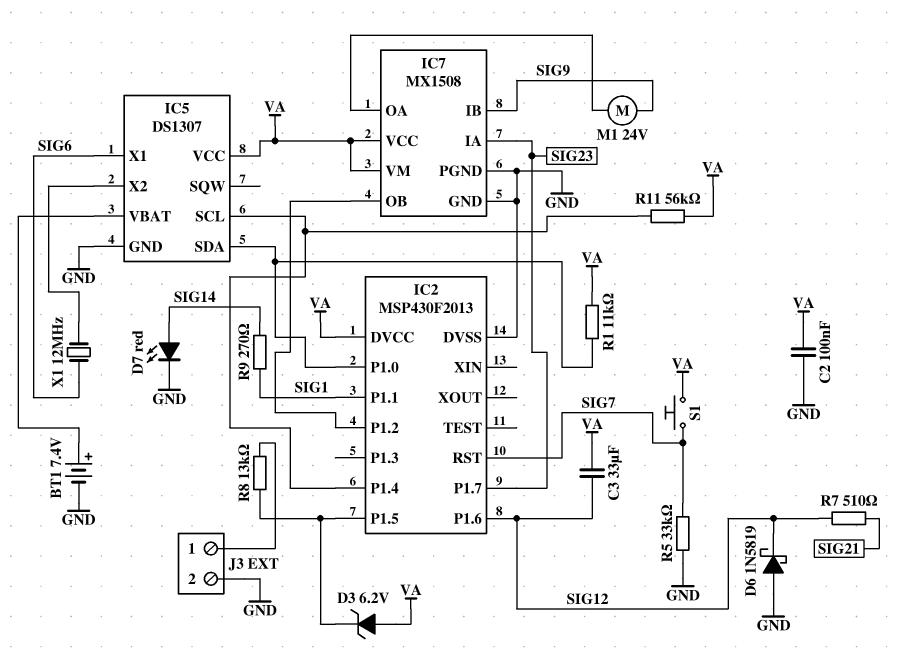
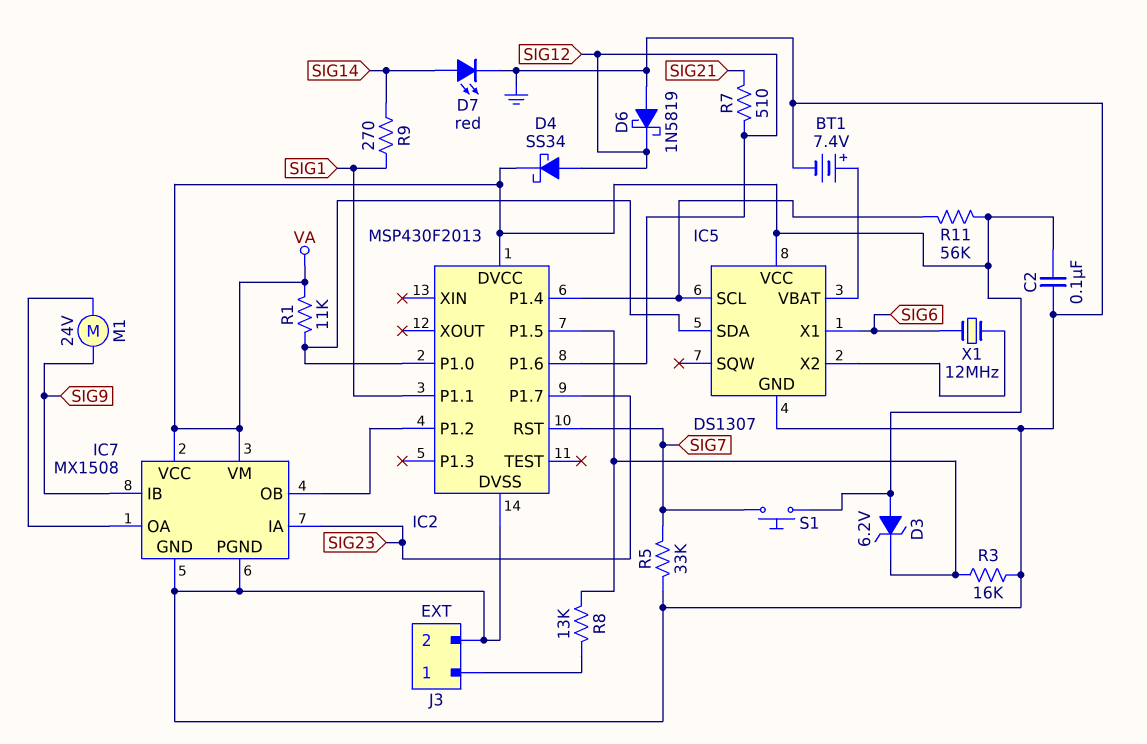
C3: 33uF (SIG12, VA) -> none
D4: none -> schottky SS34 (A SIG12, K VA)
R3: none -> 16k (GND, IC2/P1.5)

